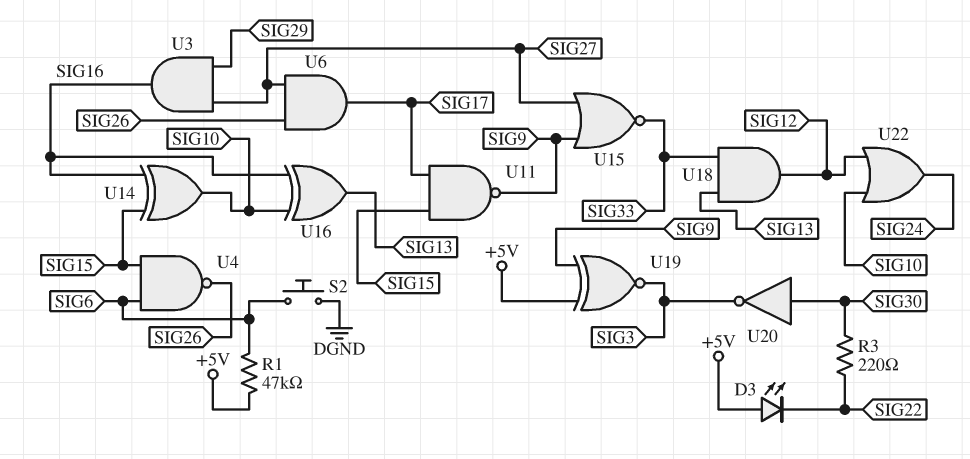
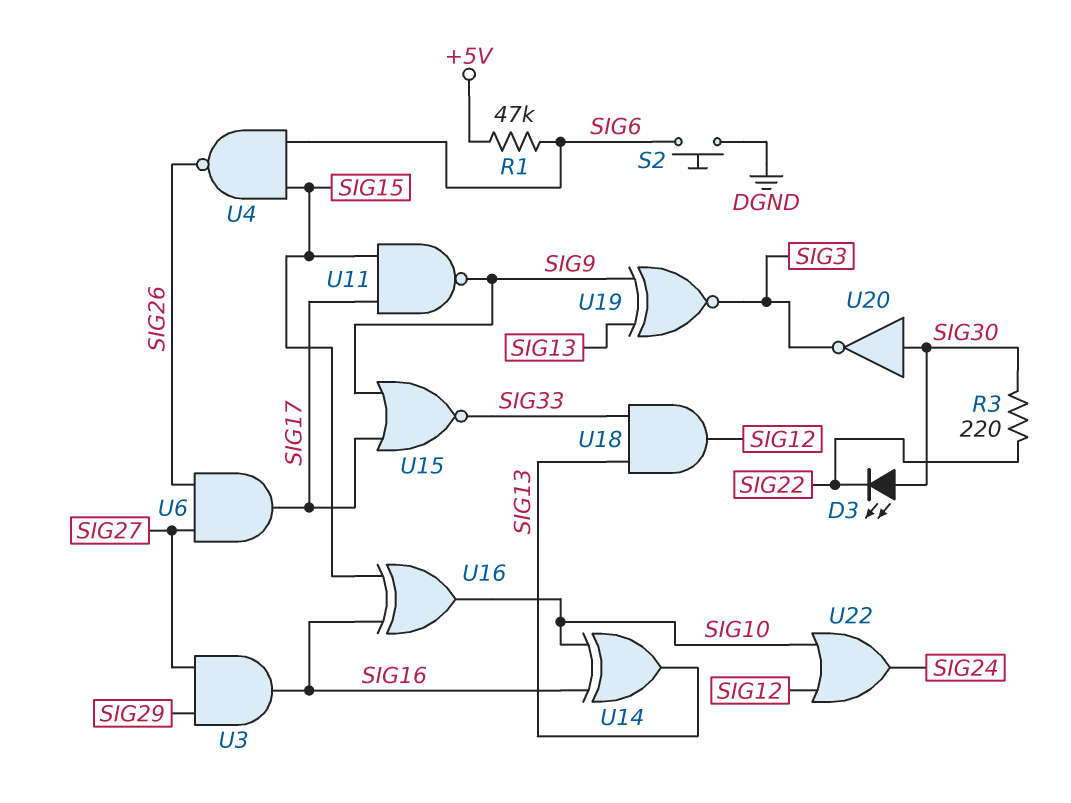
D3: LED (A +5V, K SIG22) -> LED (A SIG30, K SIG22)
U14: XOR (in SIG15, in SIG16, out SIG10) -> XOR (in SIG10, in SIG16, out SIG13)
U15: NOR (in SIG9, in SIG27, out SIG33) -> NOR (in SIG9, in SIG17, out SIG33)
U16: XOR (in SIG10, in SIG16, out SIG13) -> XOR (in SIG15, in SIG16, out SIG10)
U19: XNOR (in +5V, in SIG9, out SIG3) -> XNOR (in SIG9, in SIG13, out SIG3)

